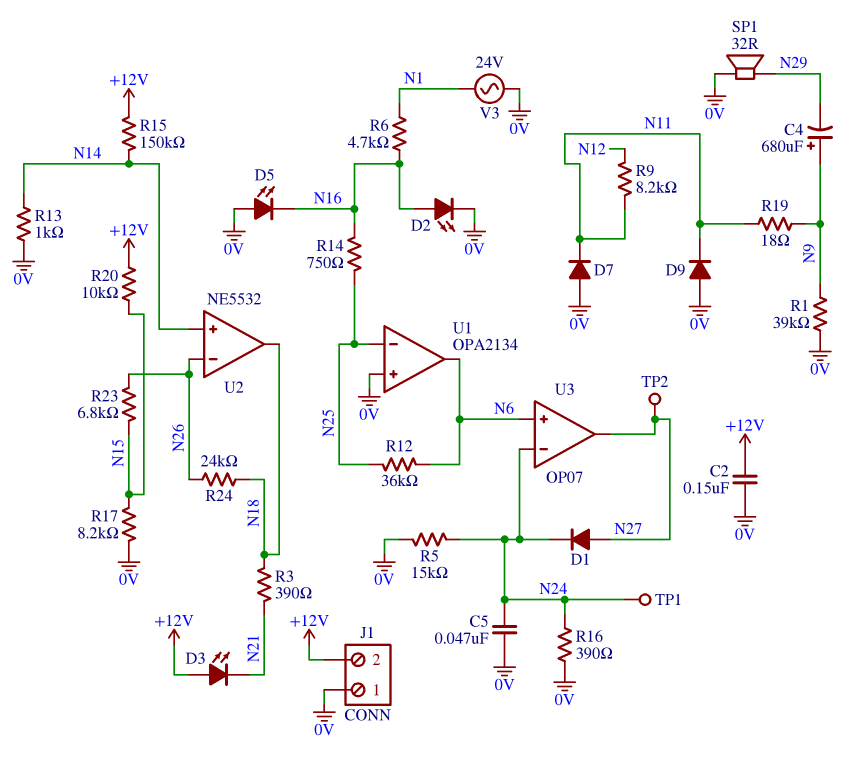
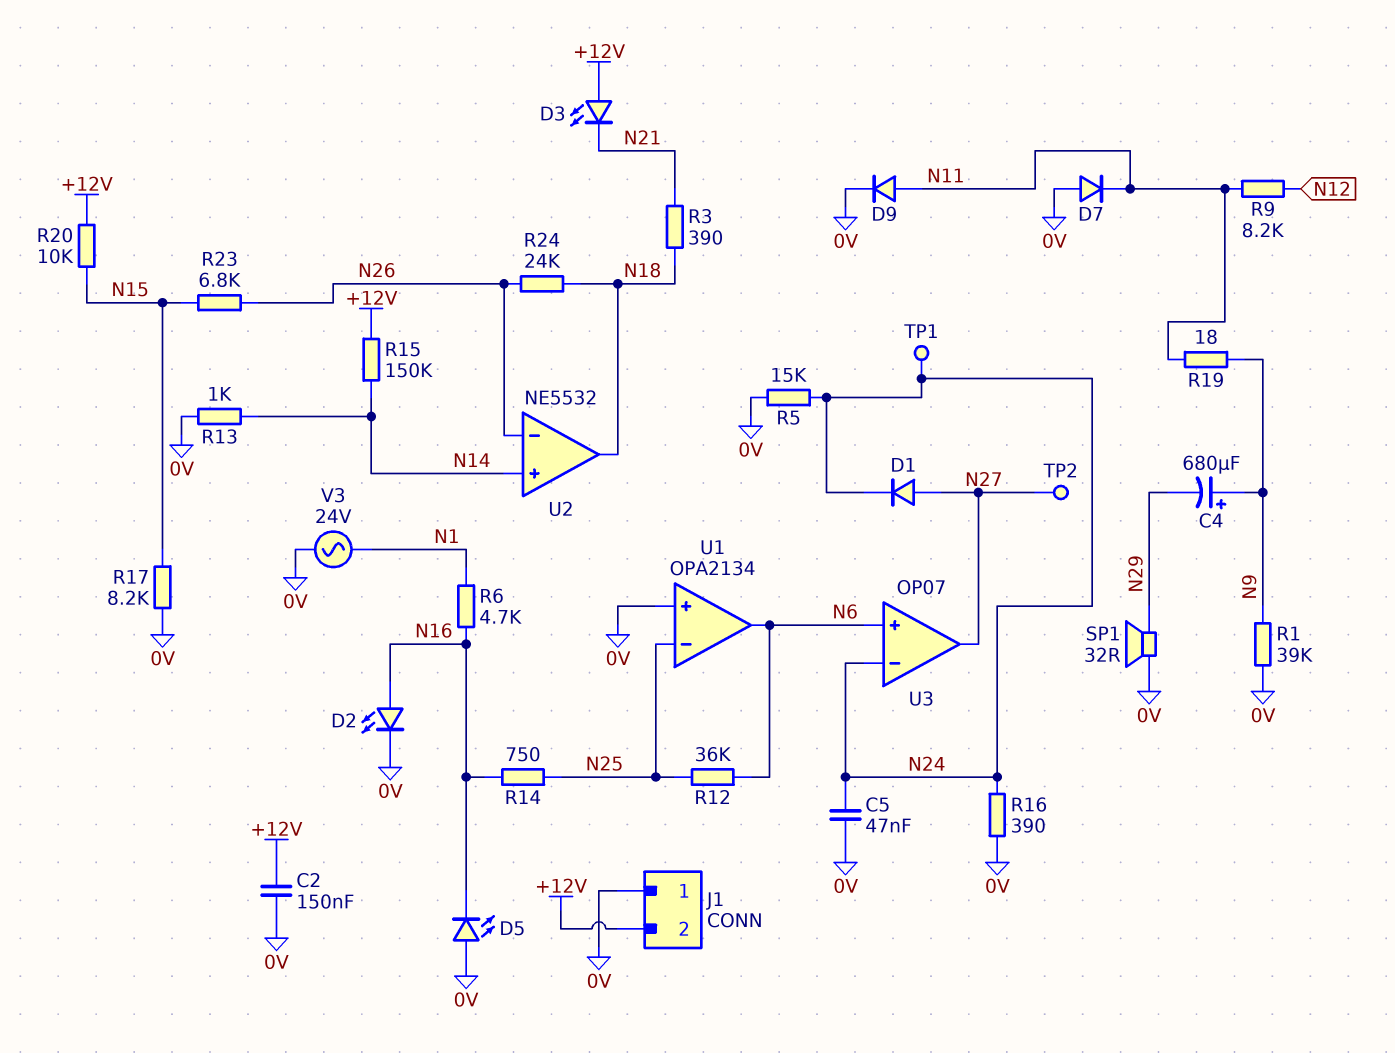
D9: diode (A 0V, K N11) -> diode (A N11, K 0V)

